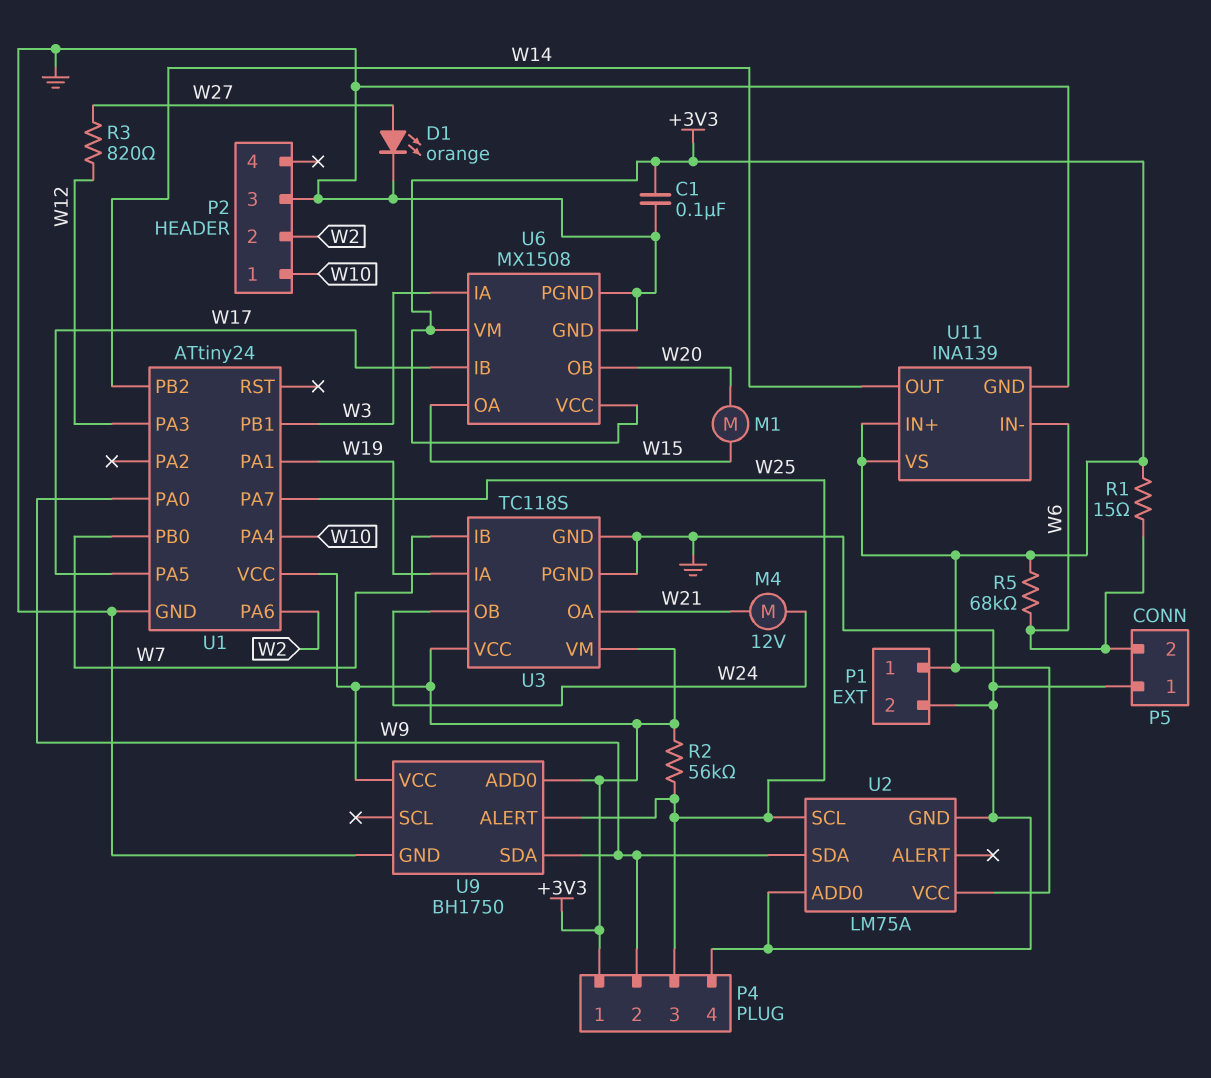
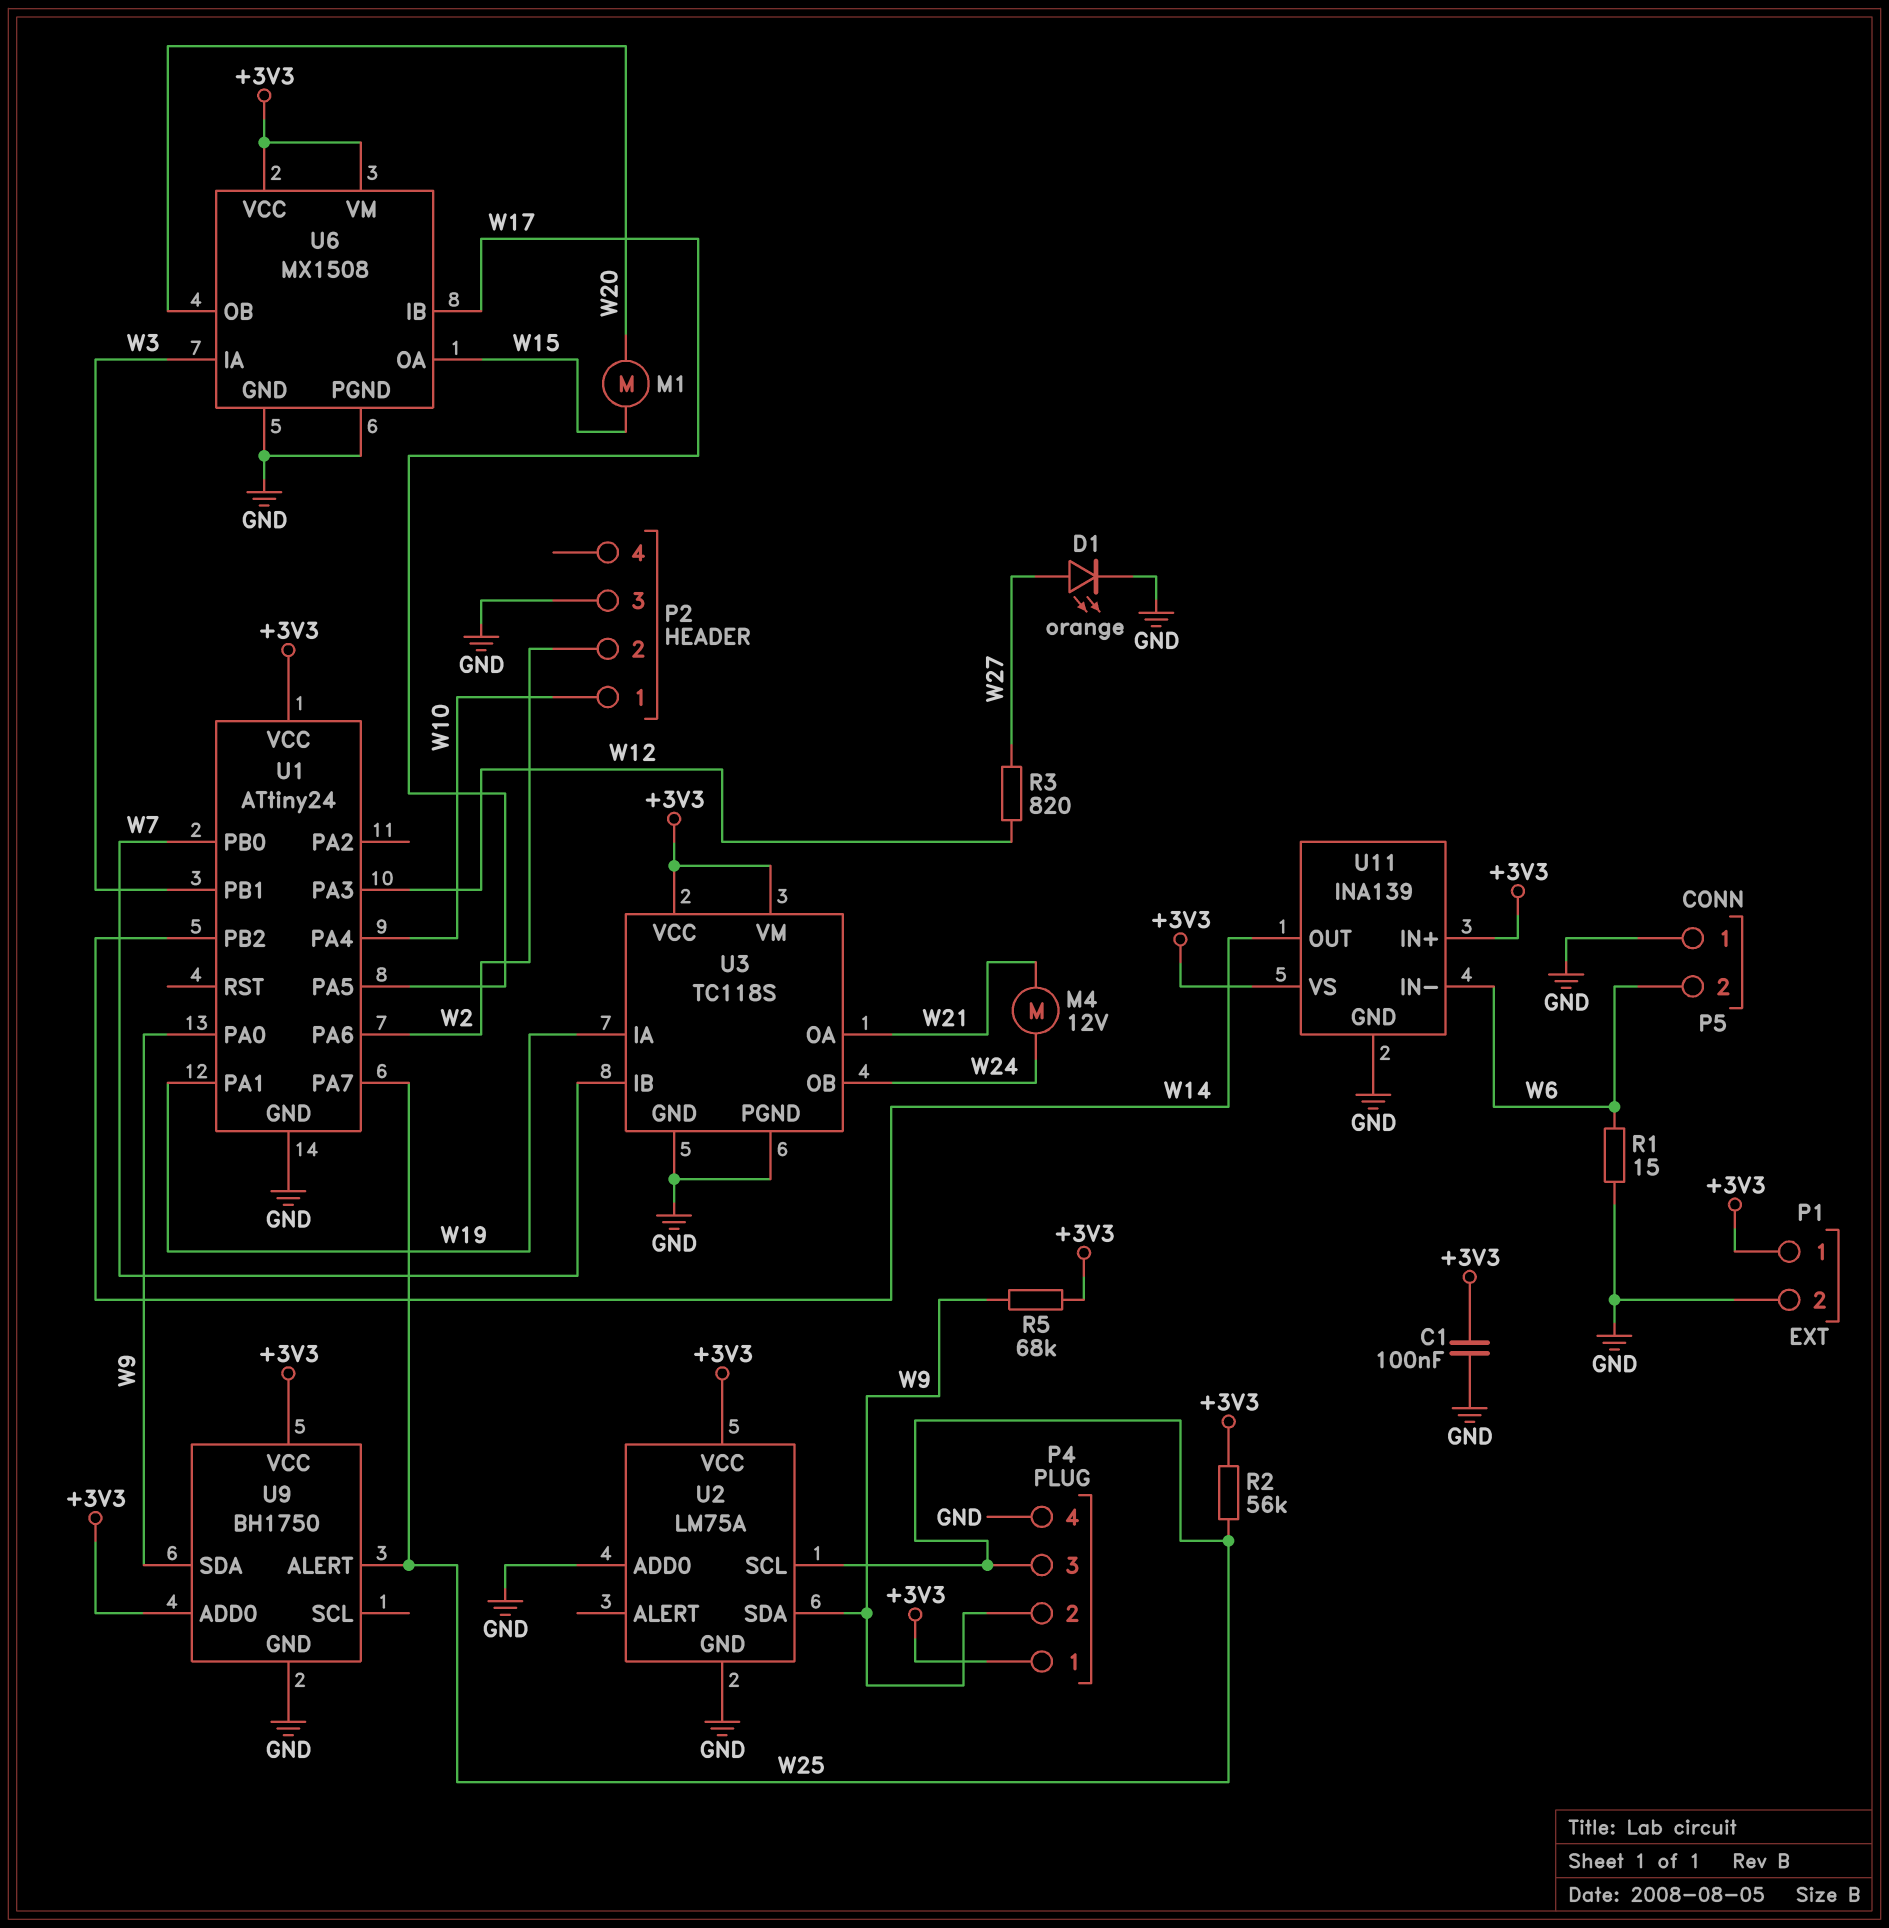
R1: 15 (+3V3, W6) -> 15 (GND, W6)
R5: 68k (+3V3, W6) -> 68k (+3V3, W9)

